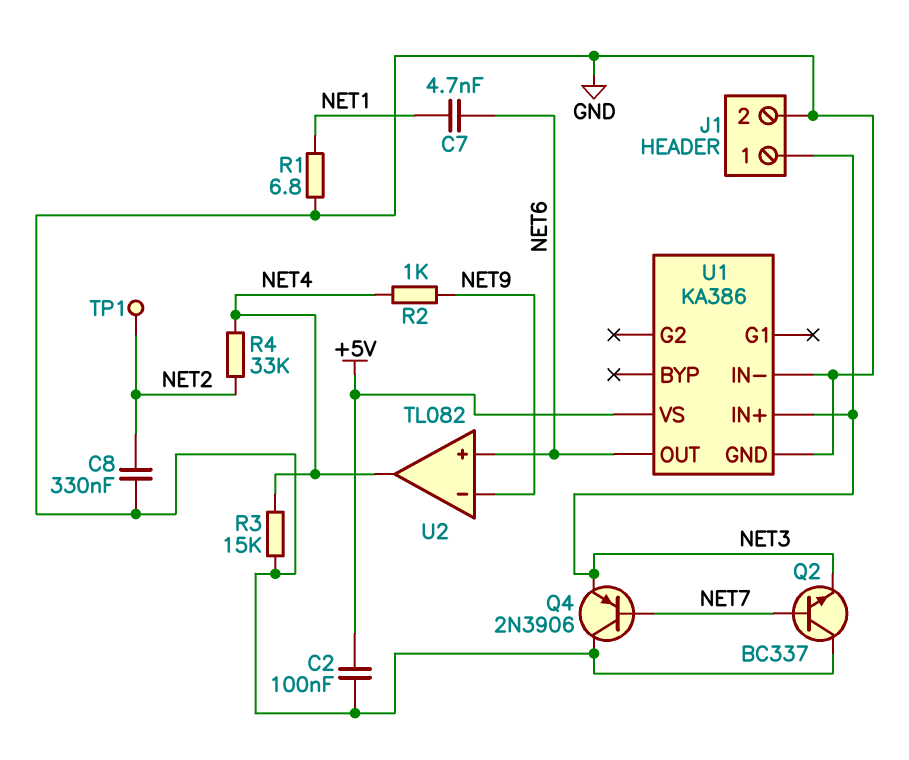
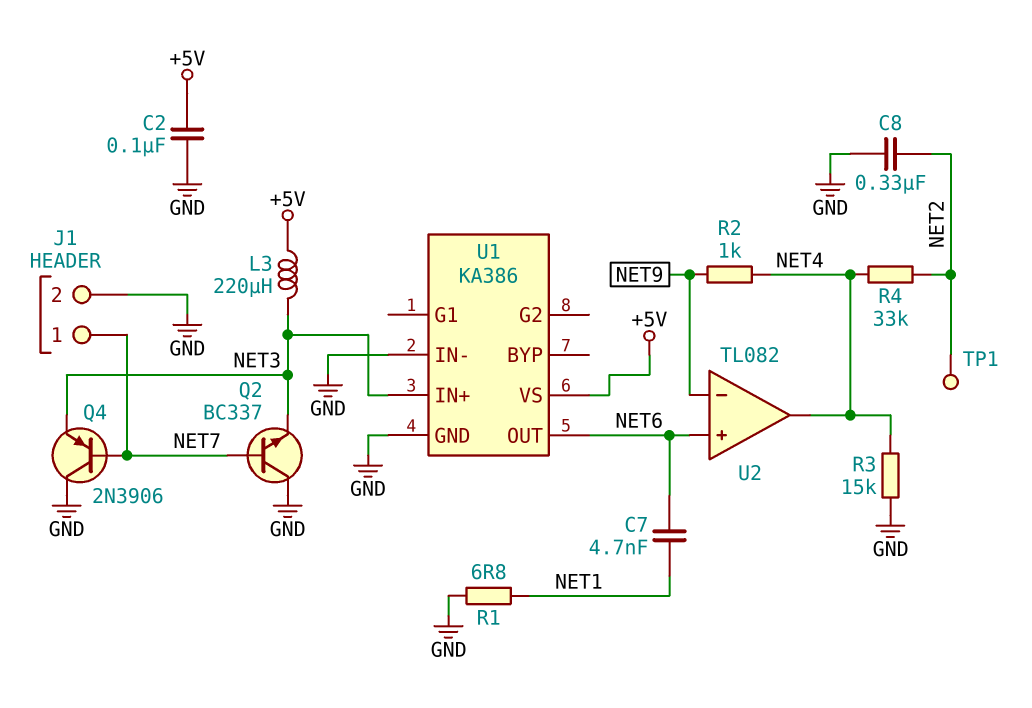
J1 pin 1: NET3 -> NET7
L3: none -> 220uH (+5V, NET3)

